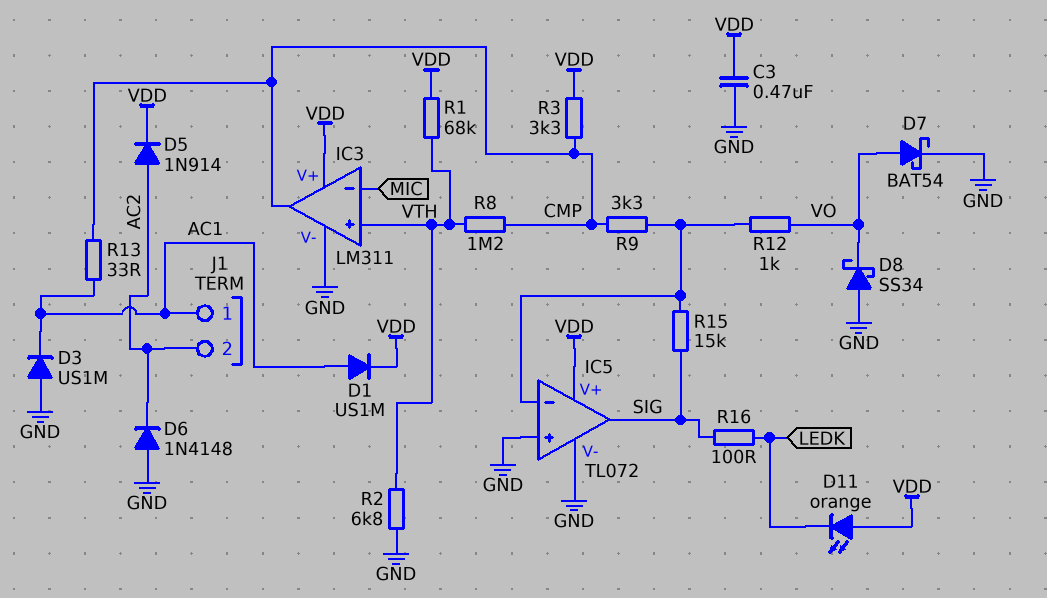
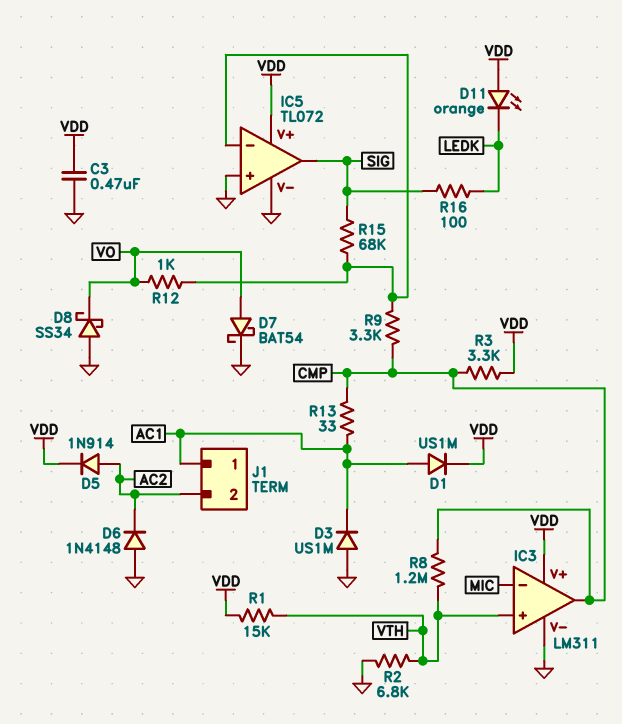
R1: 68k (VDD, VTH) -> 15k (VDD, VTH)
R15: 15k (IC5/in-, SIG) -> 68k (IC5/in-, SIG)

